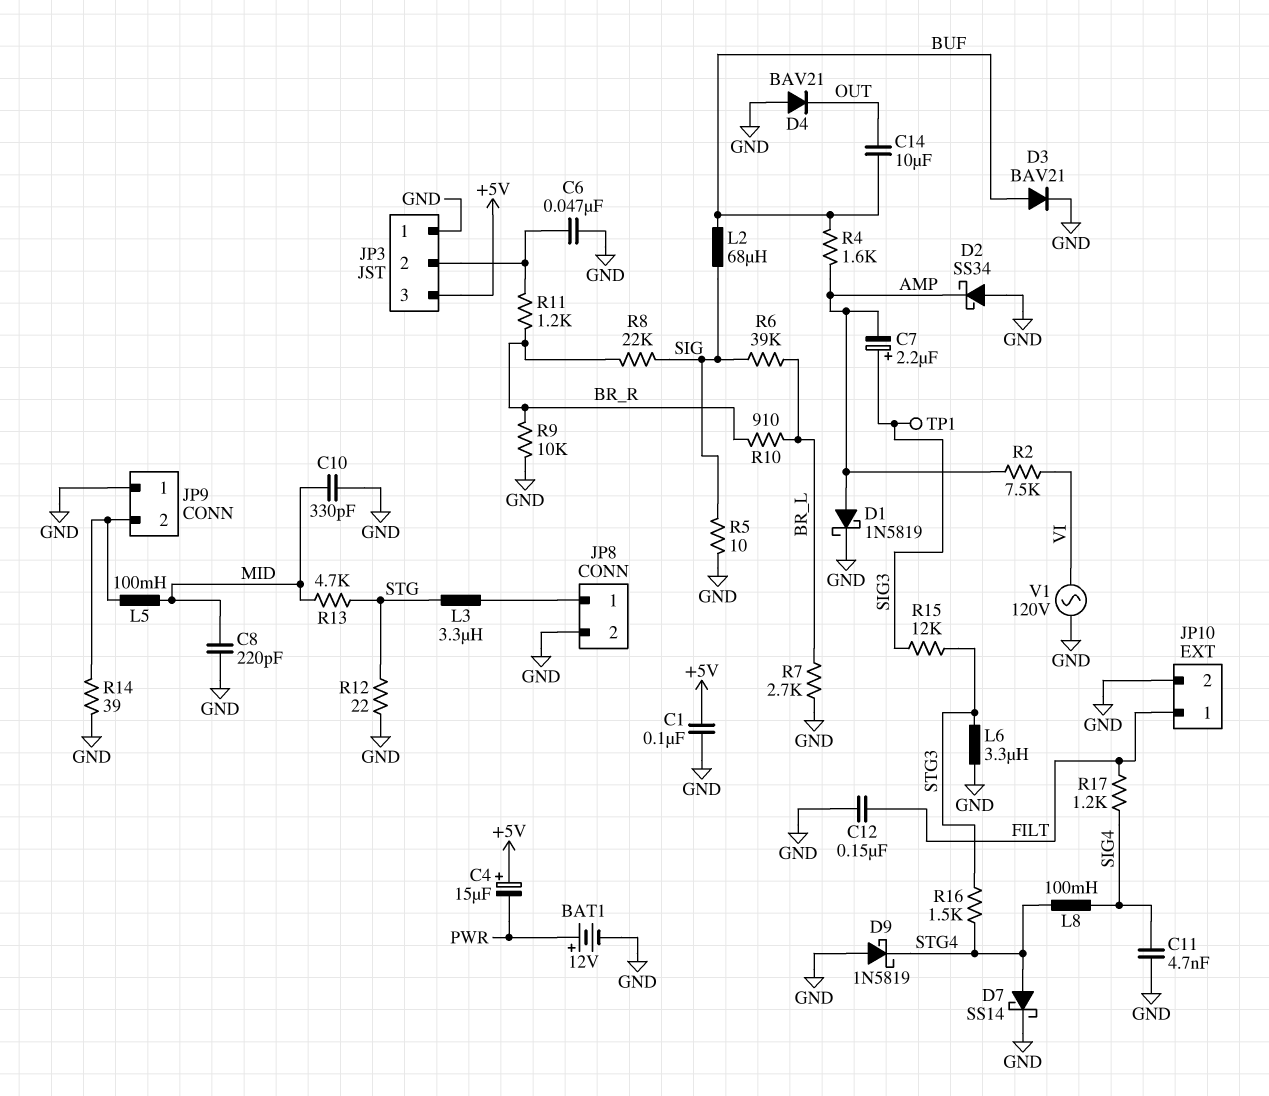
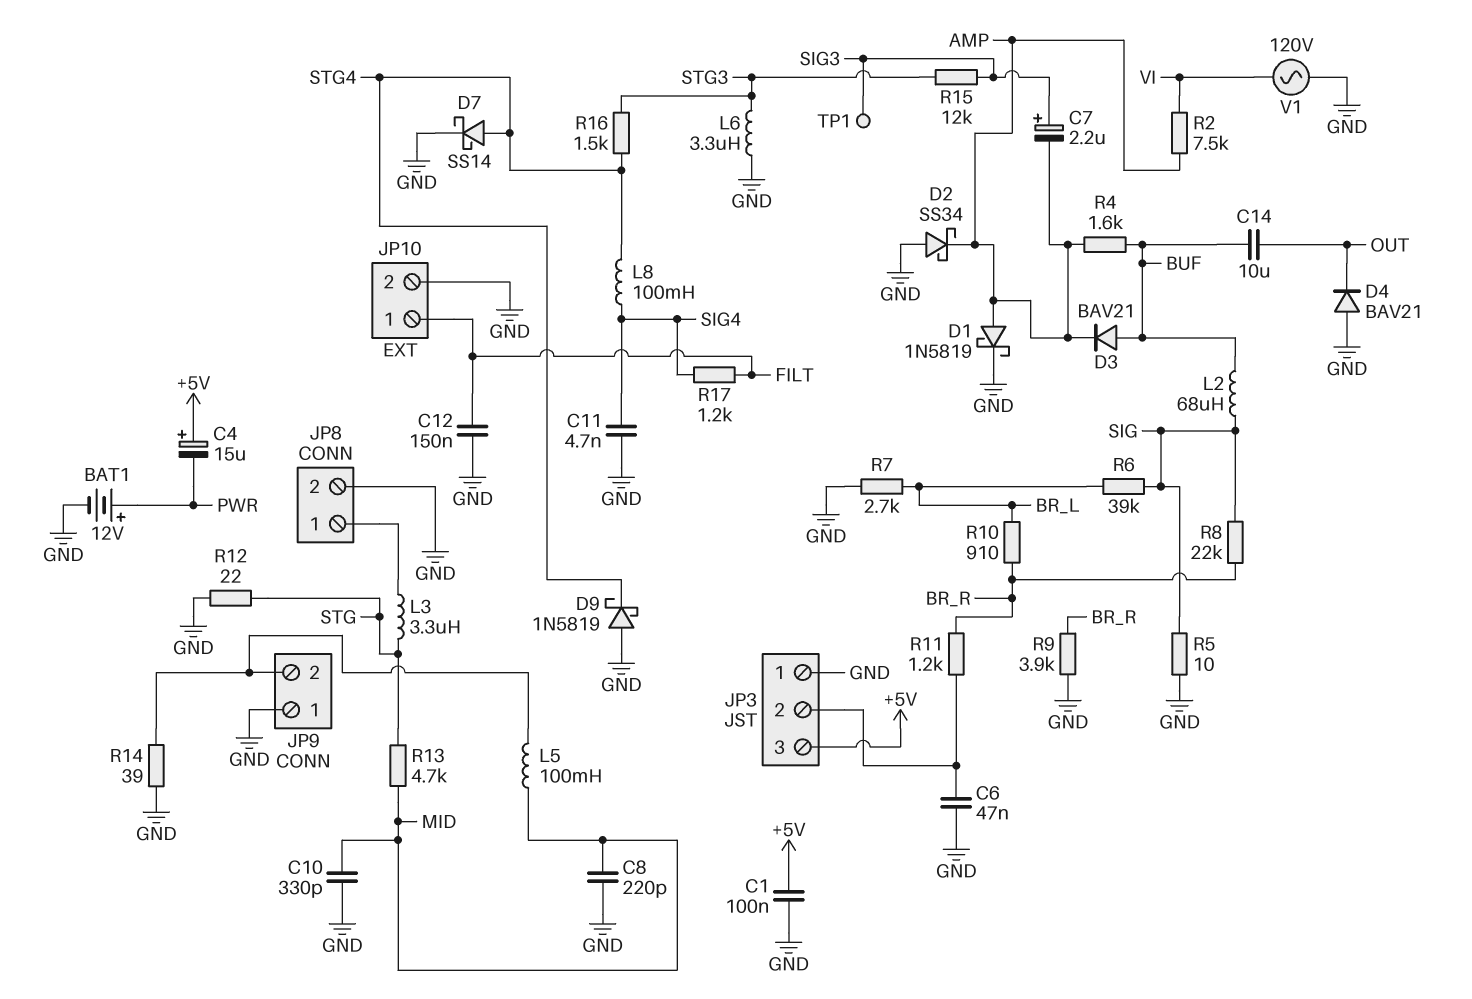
D3: diode BAV21 (A BUF, K GND) -> diode BAV21 (A BUF, K AMP)
R9: 10k (BR_R, GND) -> 3.9k (BR_R, GND)

